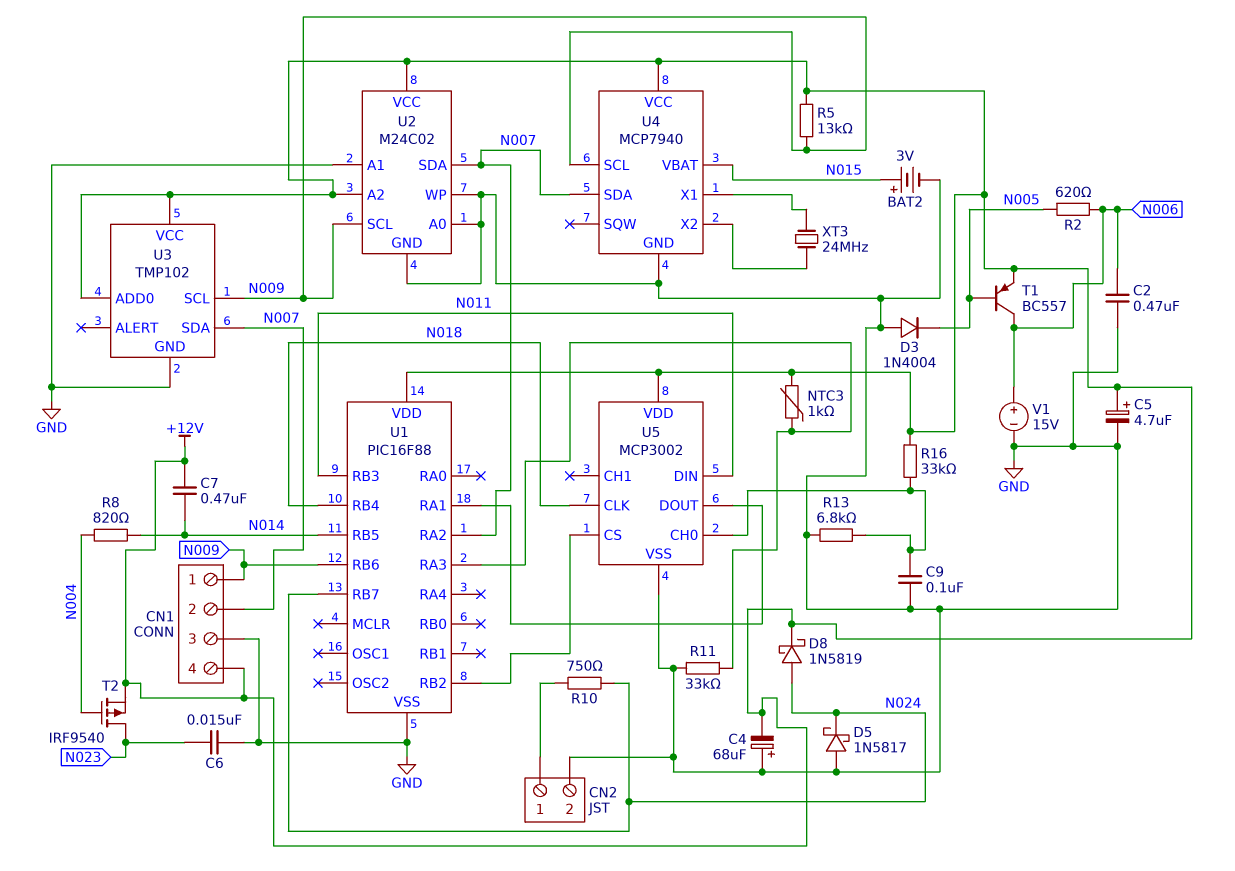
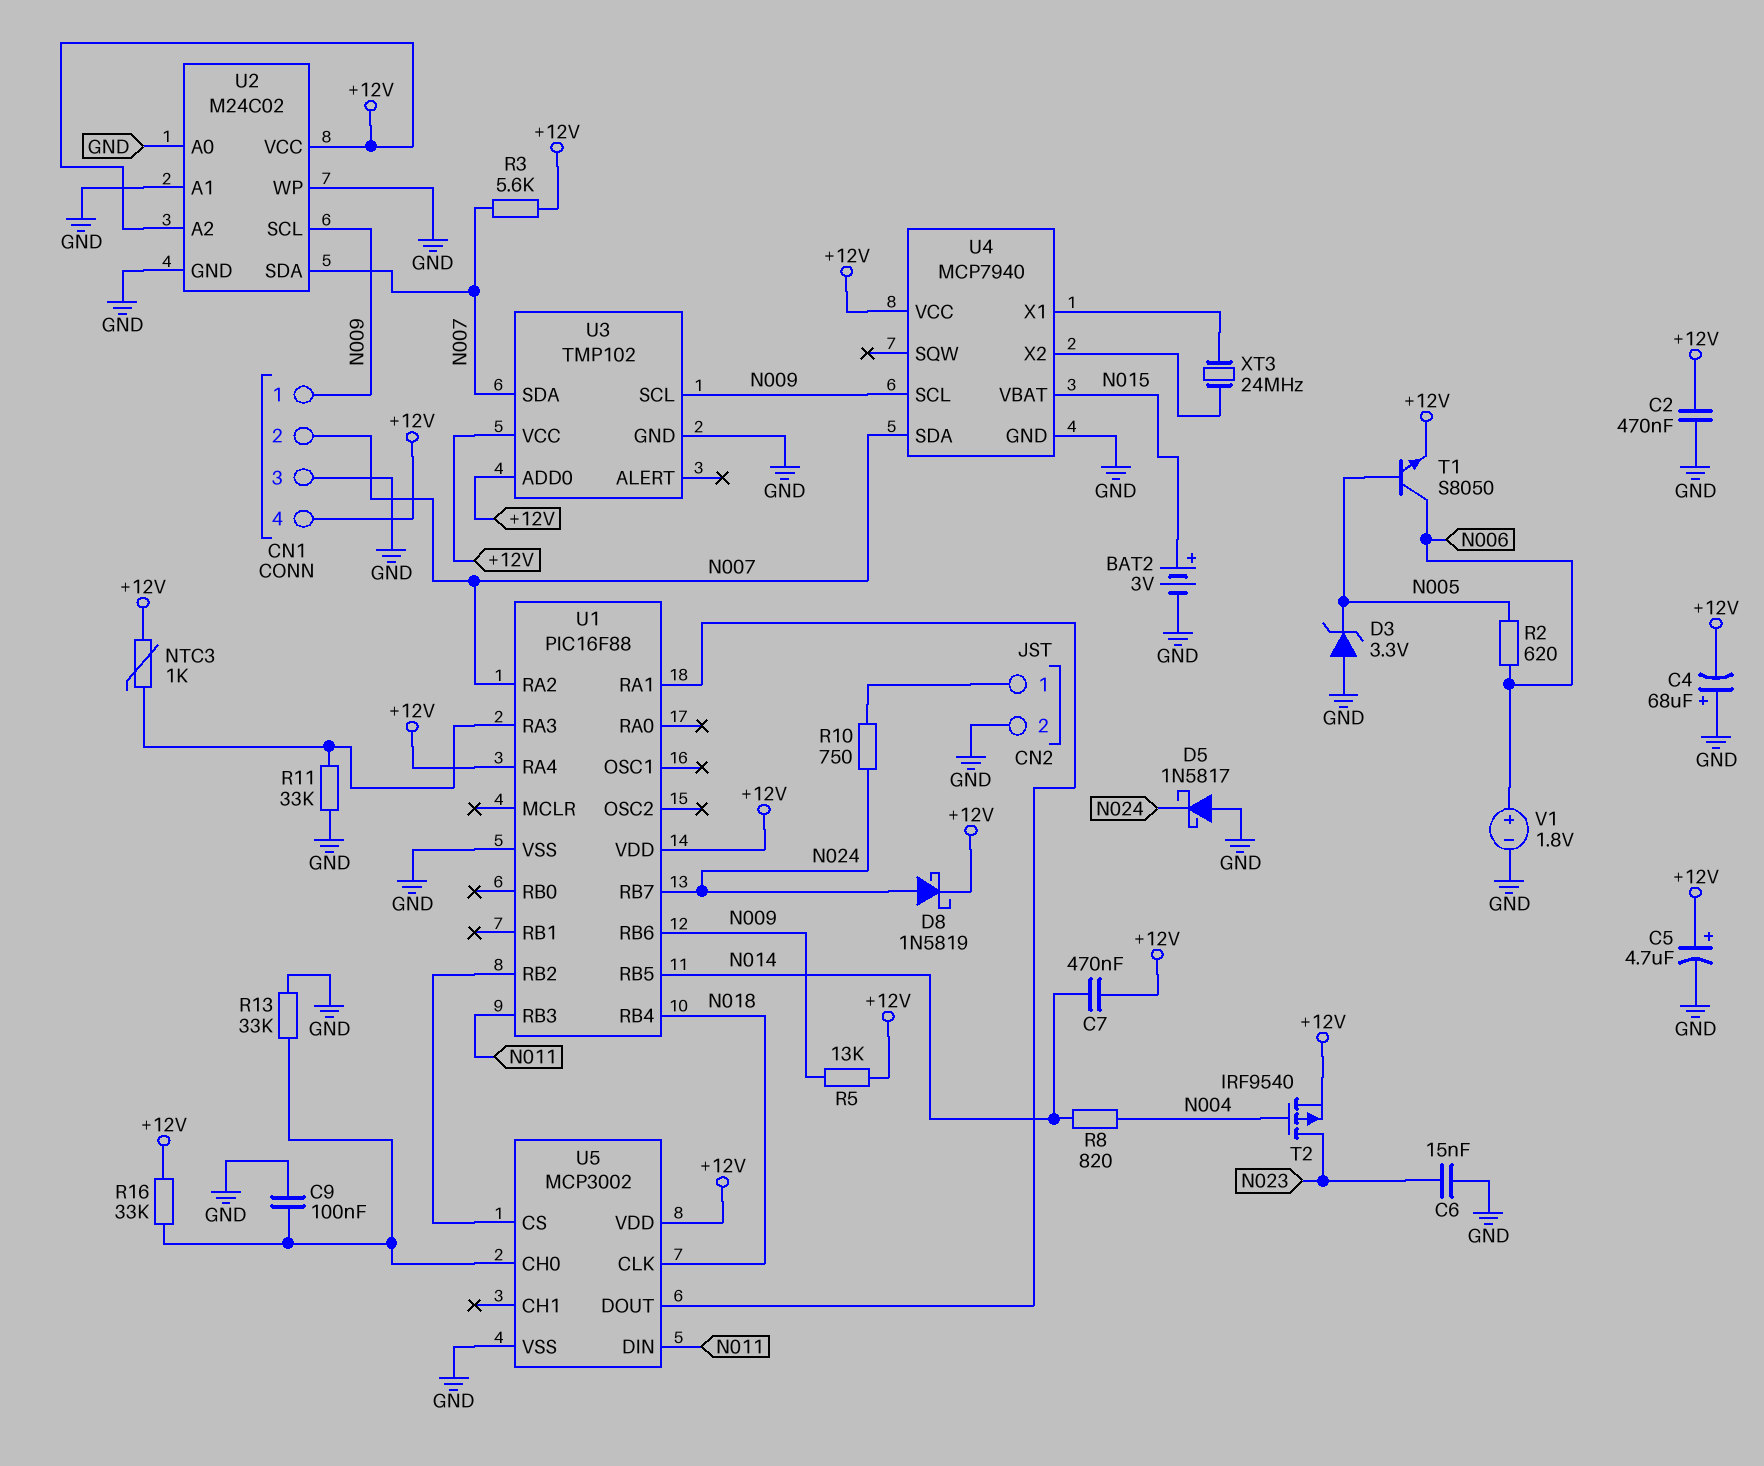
C2: 470nF (GND, N006) -> 470nF (+12V, GND)
D3: diode 1N4004 (A GND, K N005) -> zener 3.3V (A GND, K N005)
R3: none -> 5.6k (+12V, N007)
R13: 6.8k (GND, U5/CH0) -> 33k (GND, U5/CH0)
T1: PNP BC557 (B N005, C N006, E +12V) -> NPN S8050 (B N005, C N006, E +12V)
U1 pin RA4: none -> +12V
V1: 15V (plus N006, minus GND) -> 1.8V (plus N006, minus GND)

